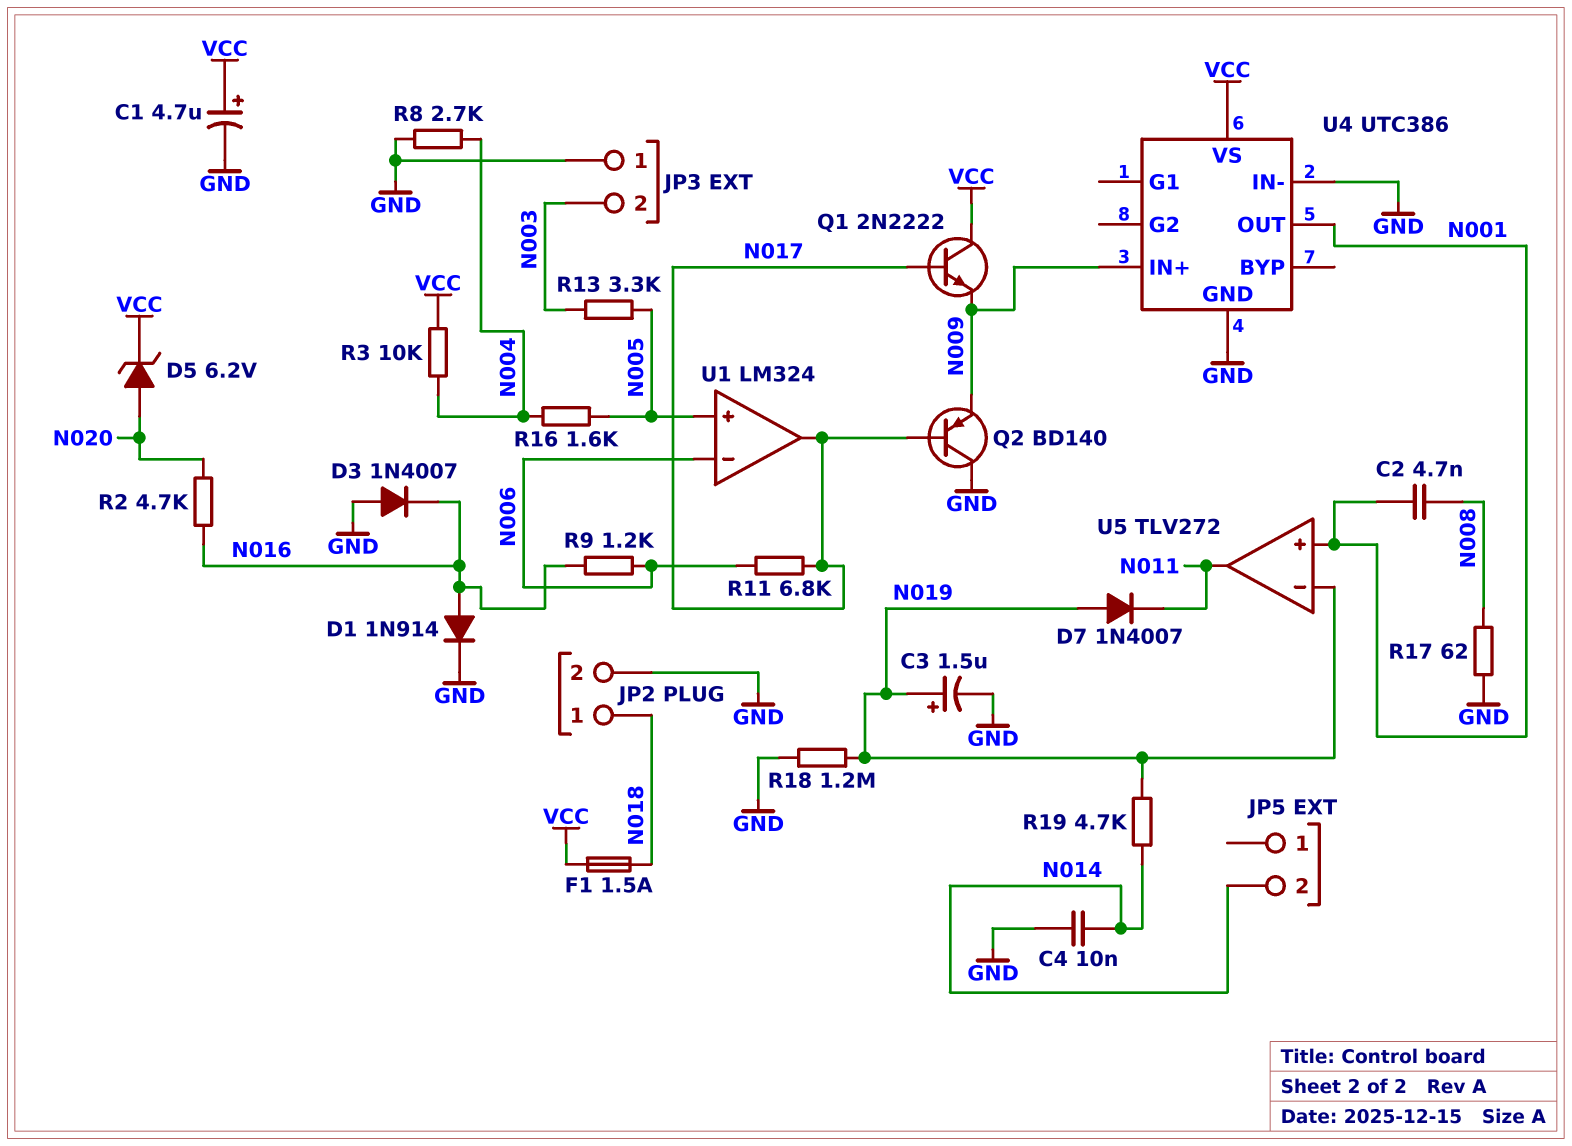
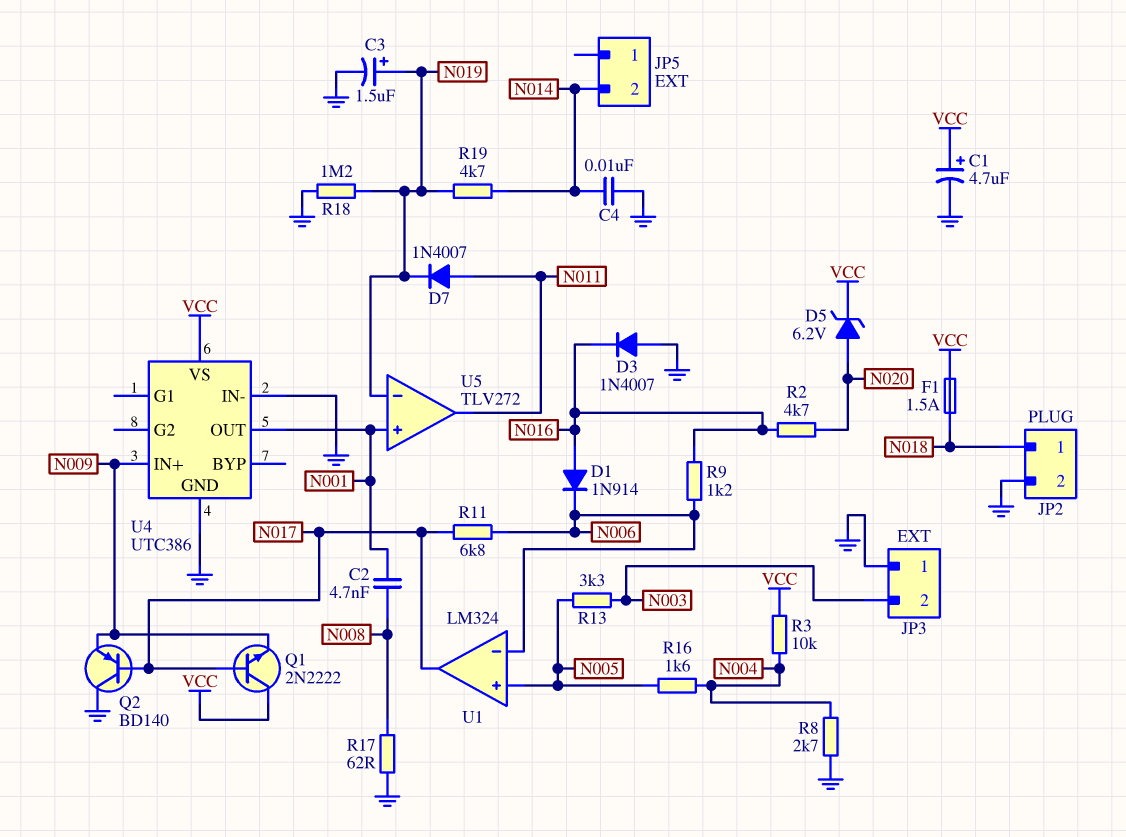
D1: diode 1N914 (A N016, K GND) -> diode 1N914 (A N016, K N006)
D7: diode 1N4007 (A N019, K N011) -> diode 1N4007 (A N011, K N019)

